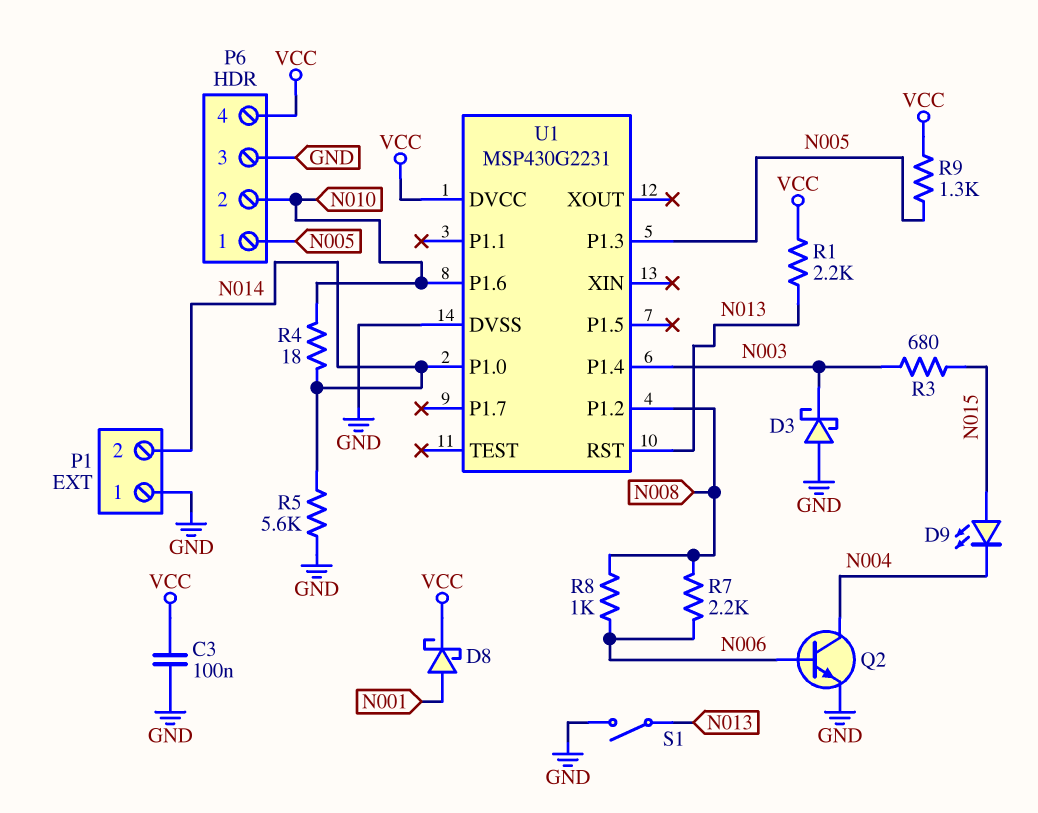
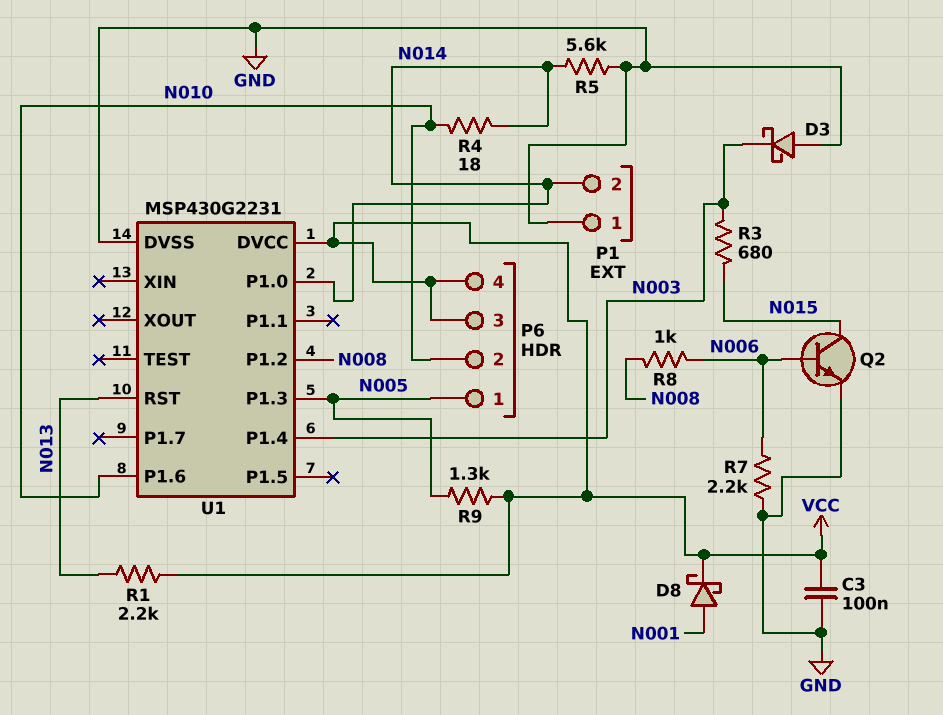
D9: LED (A N015, K N004) -> none
P6 pin 3: GND -> VCC
Q2: NPN (B N006, C N004, E GND) -> NPN (B N006, C N015, E GND)
R7: 2.2k (N006, N008) -> 2.2k (GND, N006)
S1: switch (GND, N013) -> none

